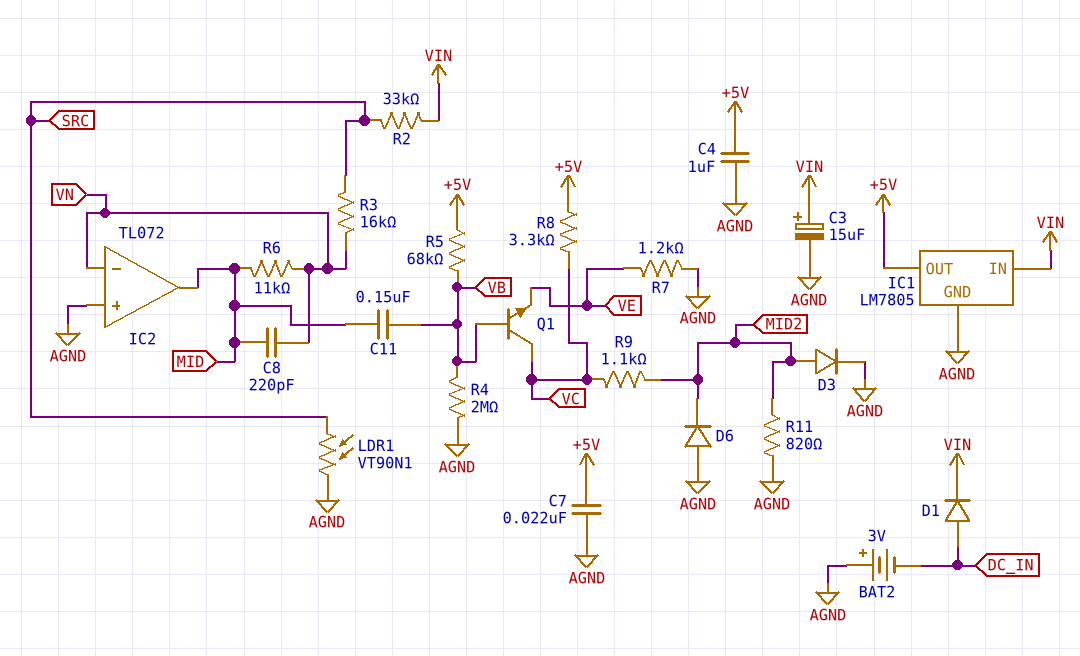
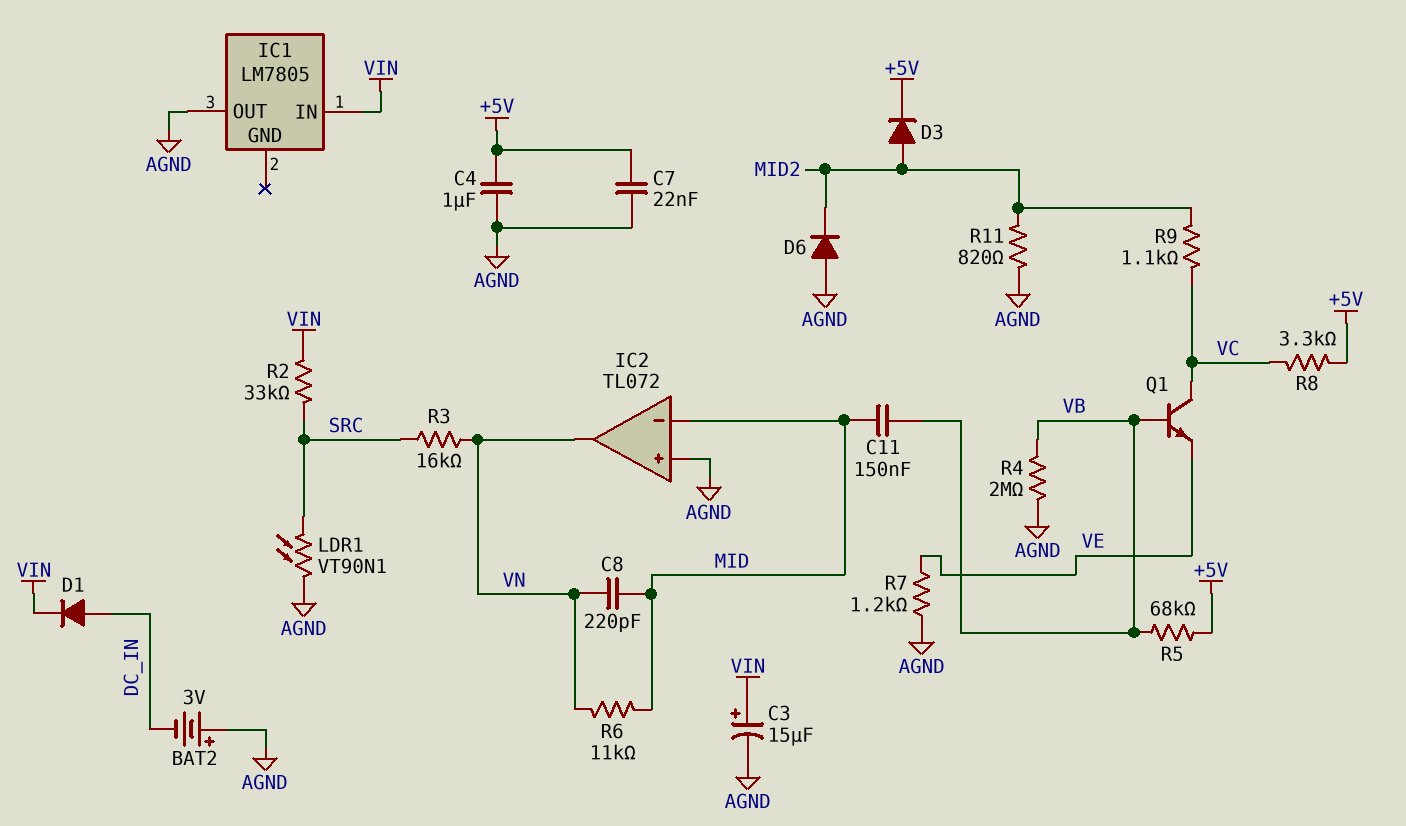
D3: diode (A MID2, K AGND) -> diode (A MID2, K +5V)
IC1 pin GND: AGND -> none
IC1 pin OUT: +5V -> AGND
IC2 pin in-: VN -> MID
IC2 pin out: MID -> VN

